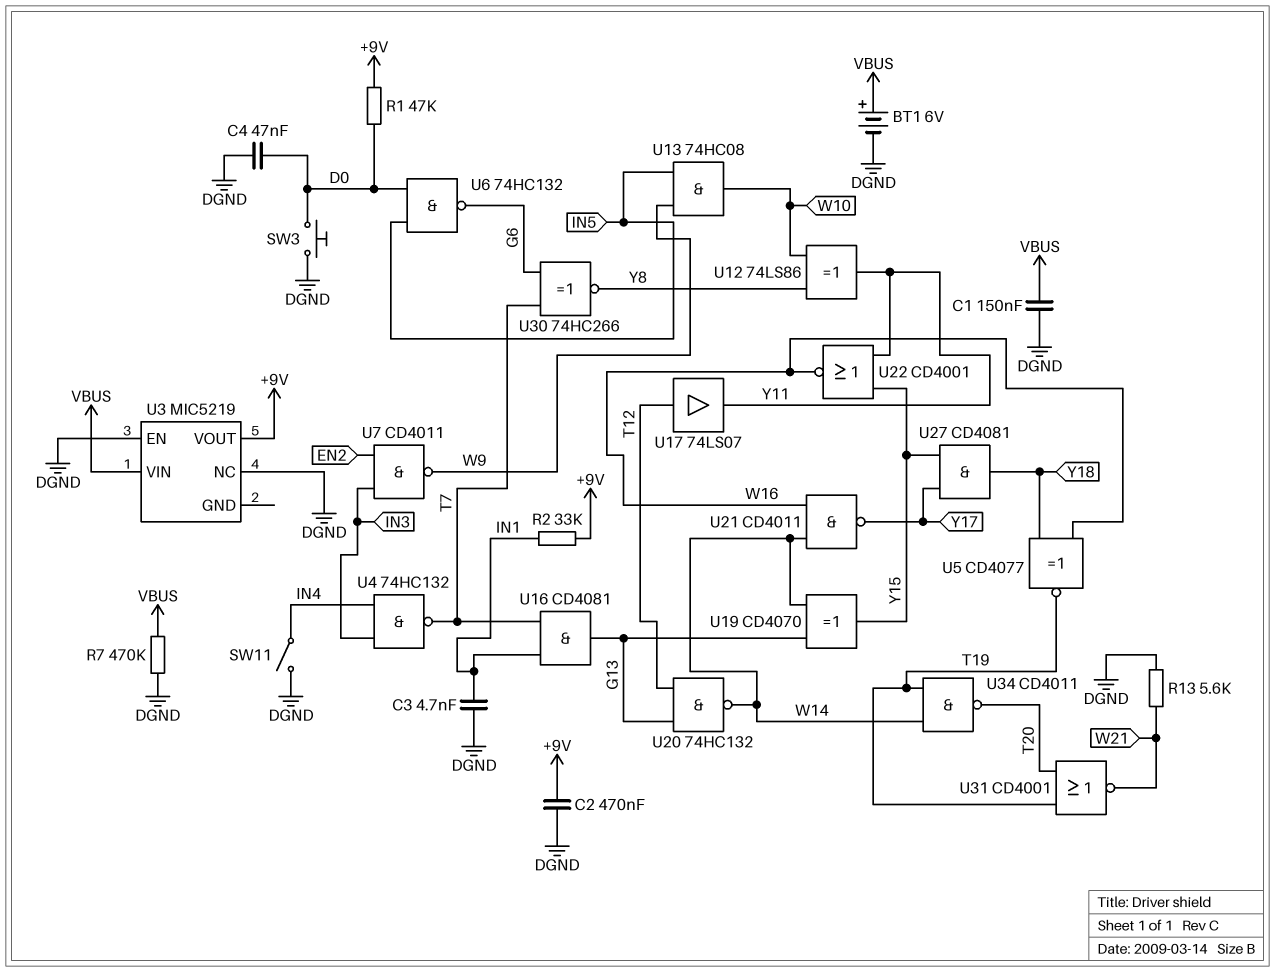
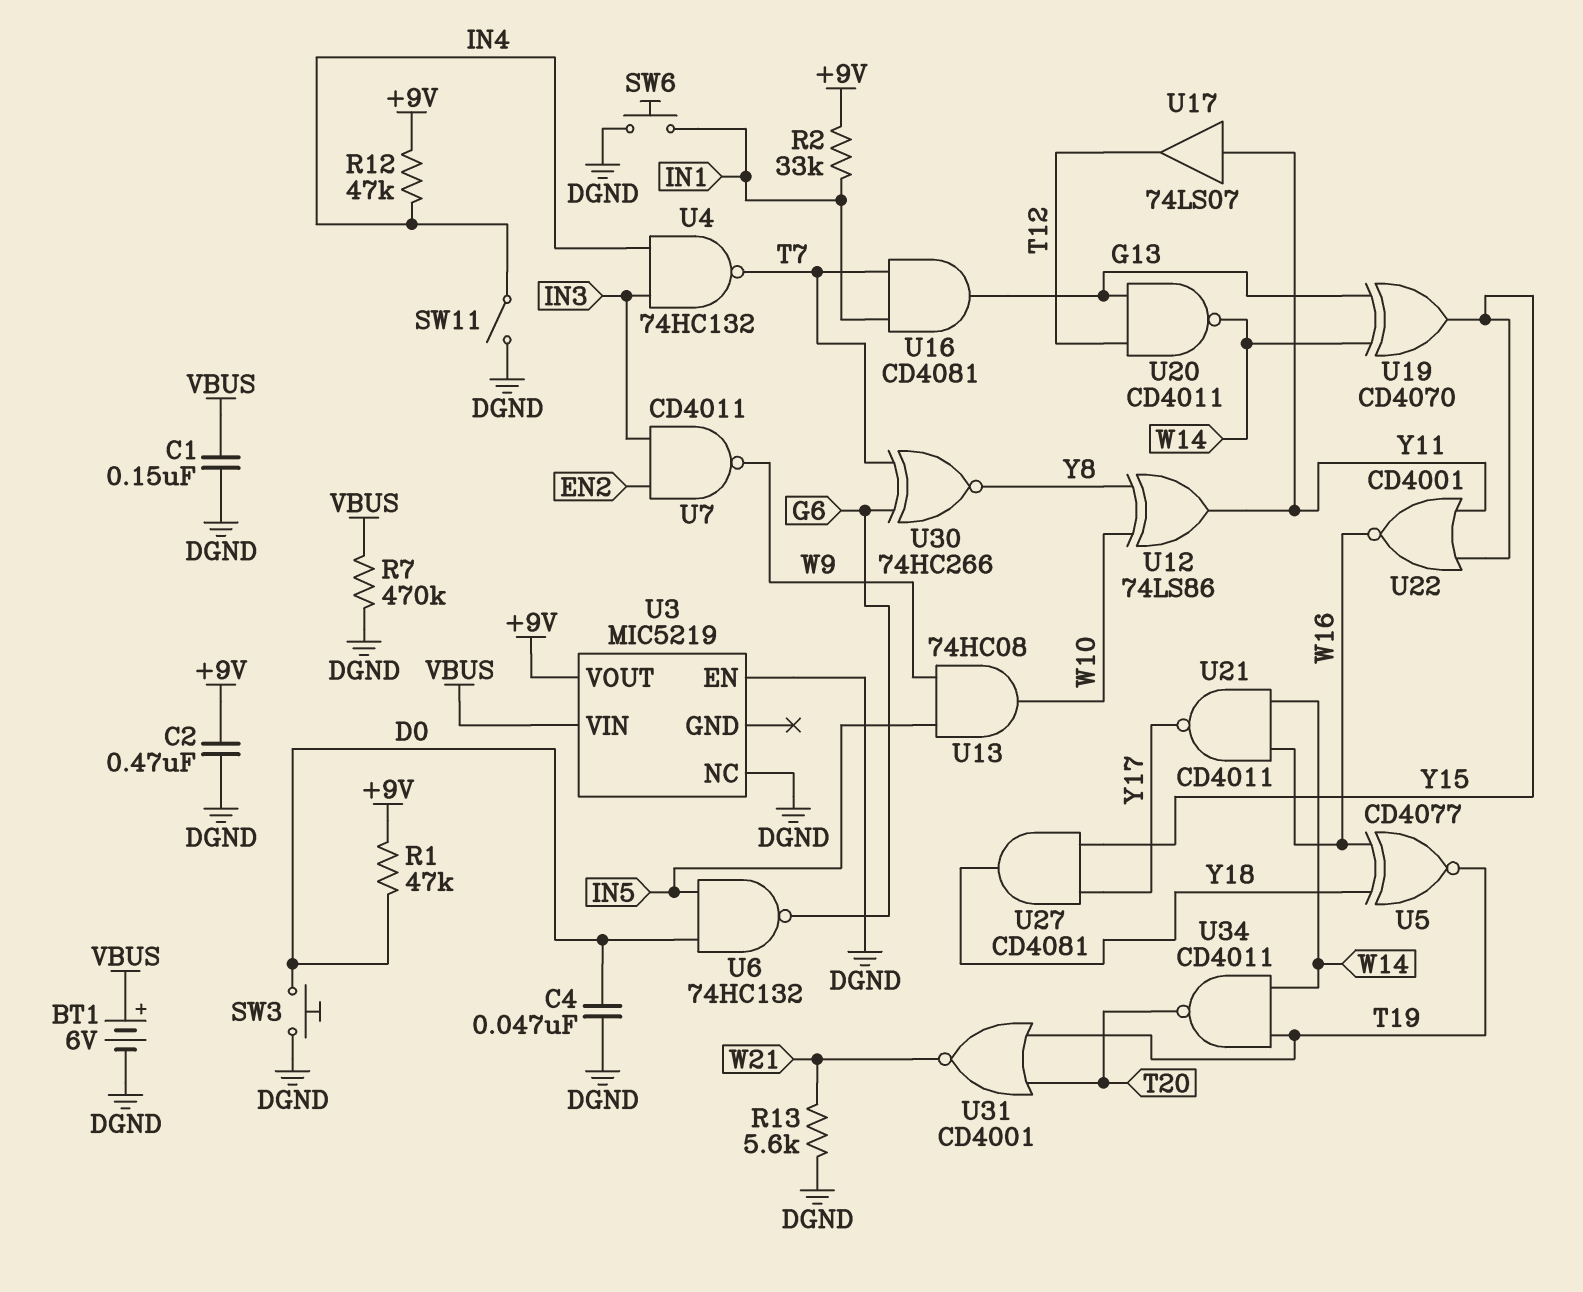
C3: 4.7nF (DGND, IN1) -> none
R12: none -> 47k (+9V, IN4)
SW6: none -> button (DGND, IN1)
U17: buffer 74LS07 (in T12, out Y11) -> buffer 74LS07 (in Y11, out T12)
U20: NAND 74HC132 (in G13, in T12, out W14) -> NAND CD4011 (in G13, in T12, out W14)

